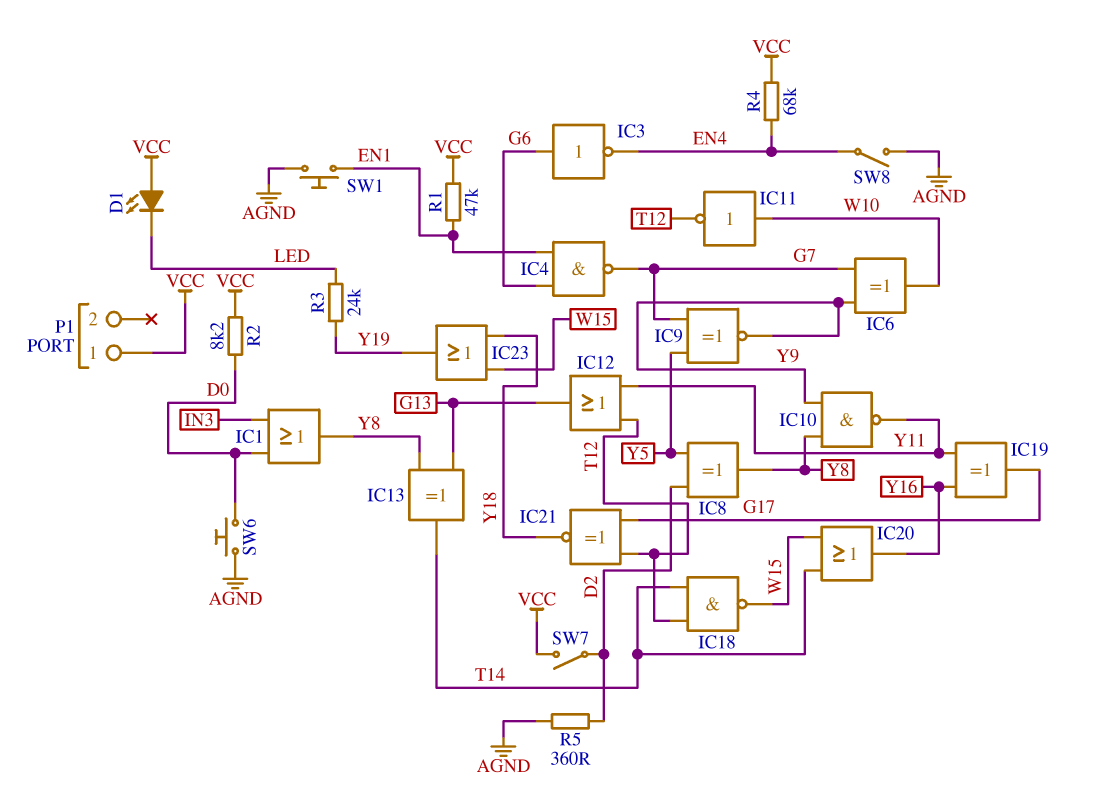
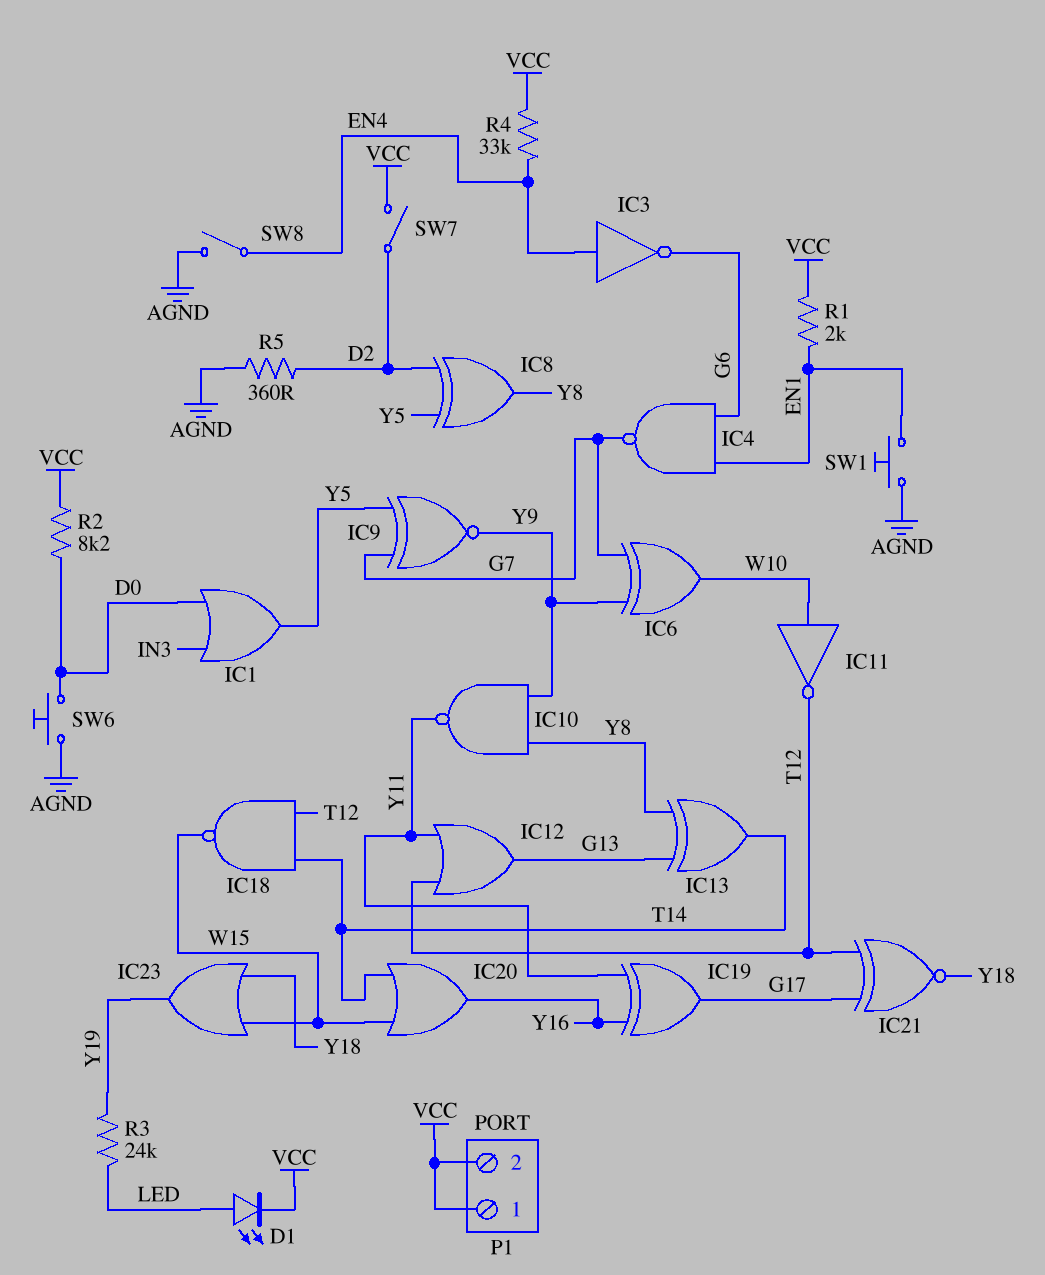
D1: LED (A VCC, K LED) -> LED (A LED, K VCC)
IC1: OR (in D0, in IN3, out Y8) -> OR (in D0, in IN3, out Y5)
IC3: NOT (in G6, out EN4) -> NOT (in EN4, out G6)
P1 pin 2: none -> VCC
R1: 47k (EN1, VCC) -> 2k (EN1, VCC)
R4: 68k (EN4, VCC) -> 33k (EN4, VCC)

